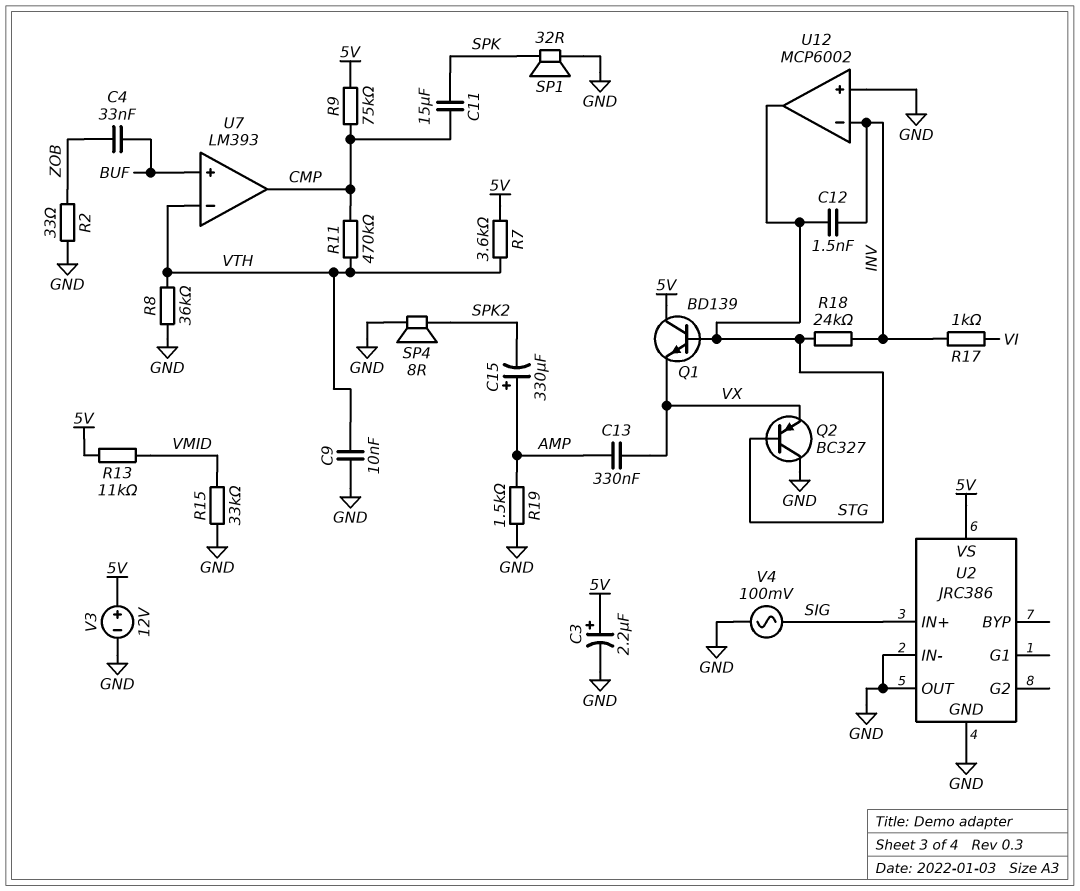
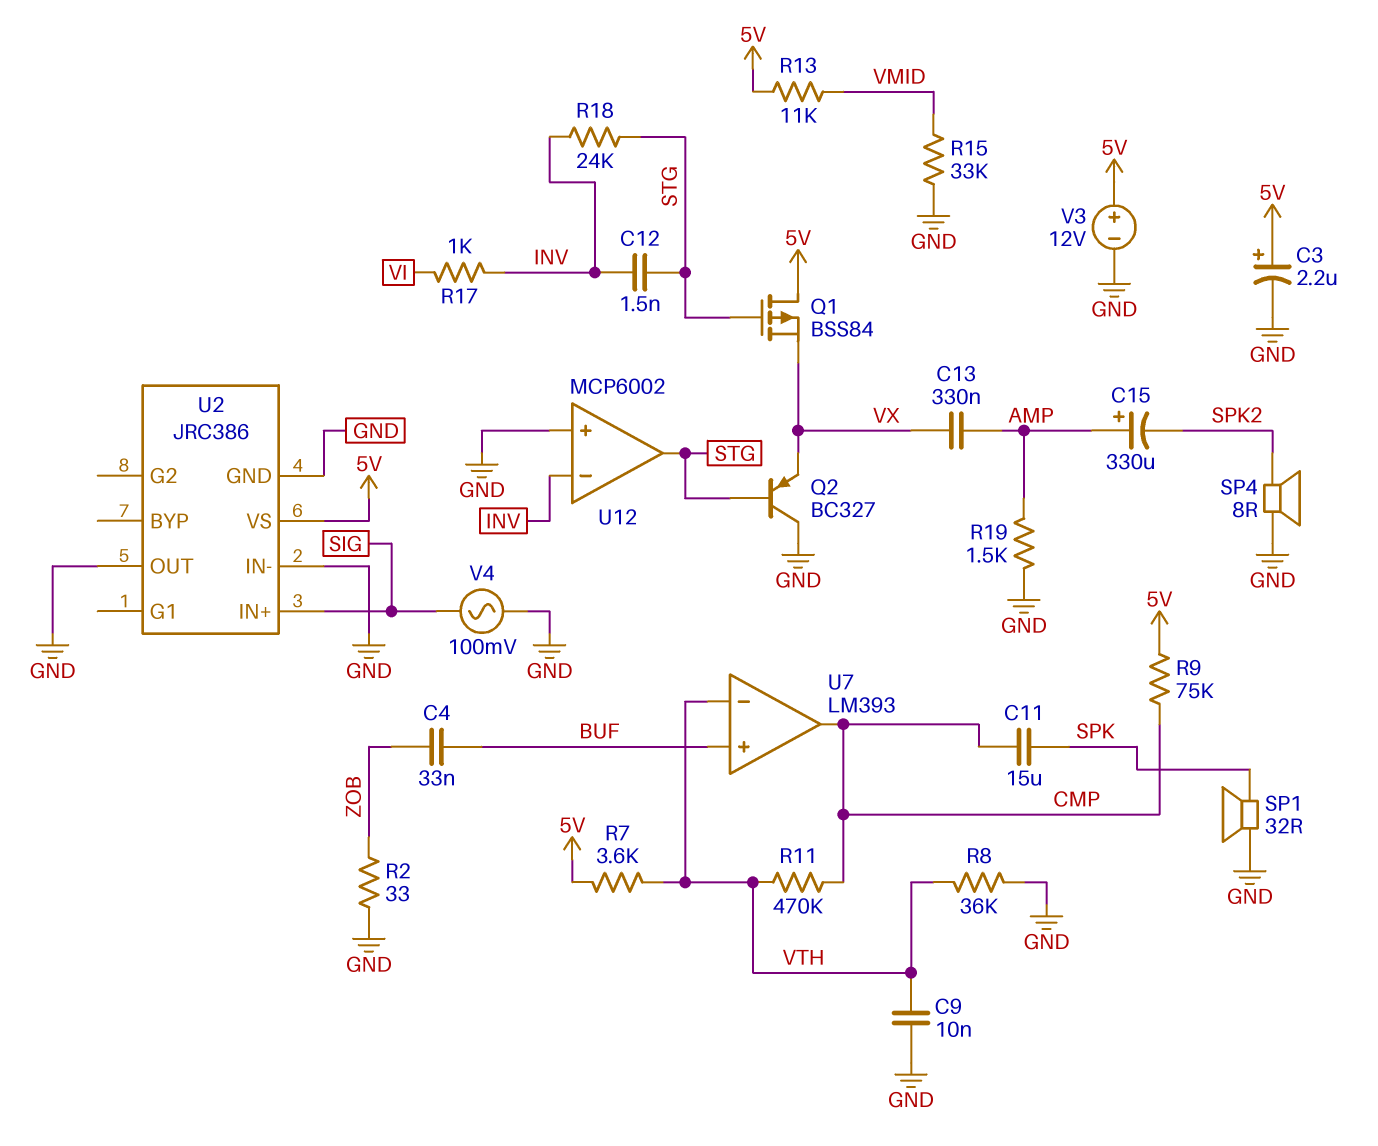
Q1: NPN BD139 (B STG, C 5V, E VX) -> PMOS BSS84 (G STG, D 5V, S VX)

